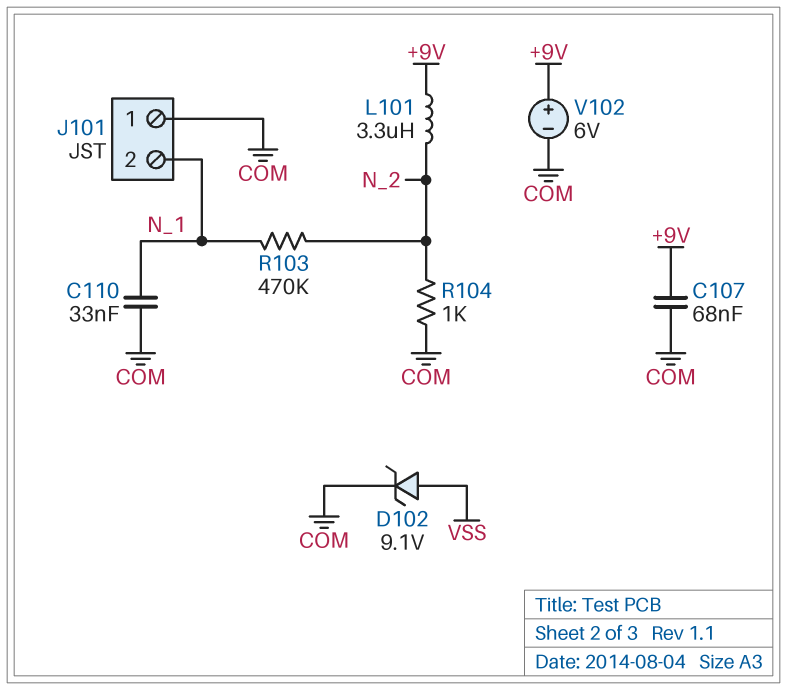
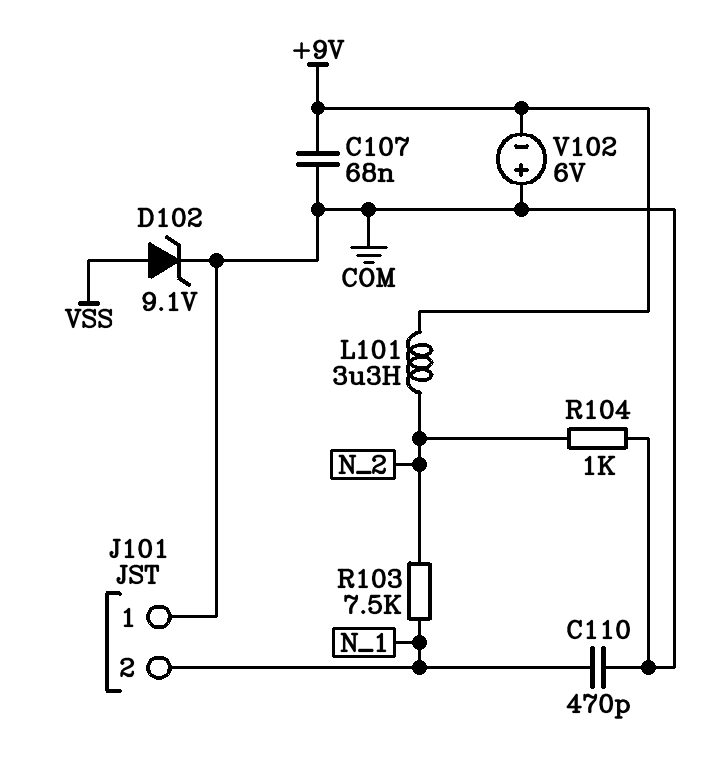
C110: 33nF (COM, N_1) -> 470pF (COM, N_1)
R103: 470k (N_1, N_2) -> 7.5k (N_1, N_2)
V102: 6V (plus +9V, minus COM) -> 6V (plus COM, minus +9V)

